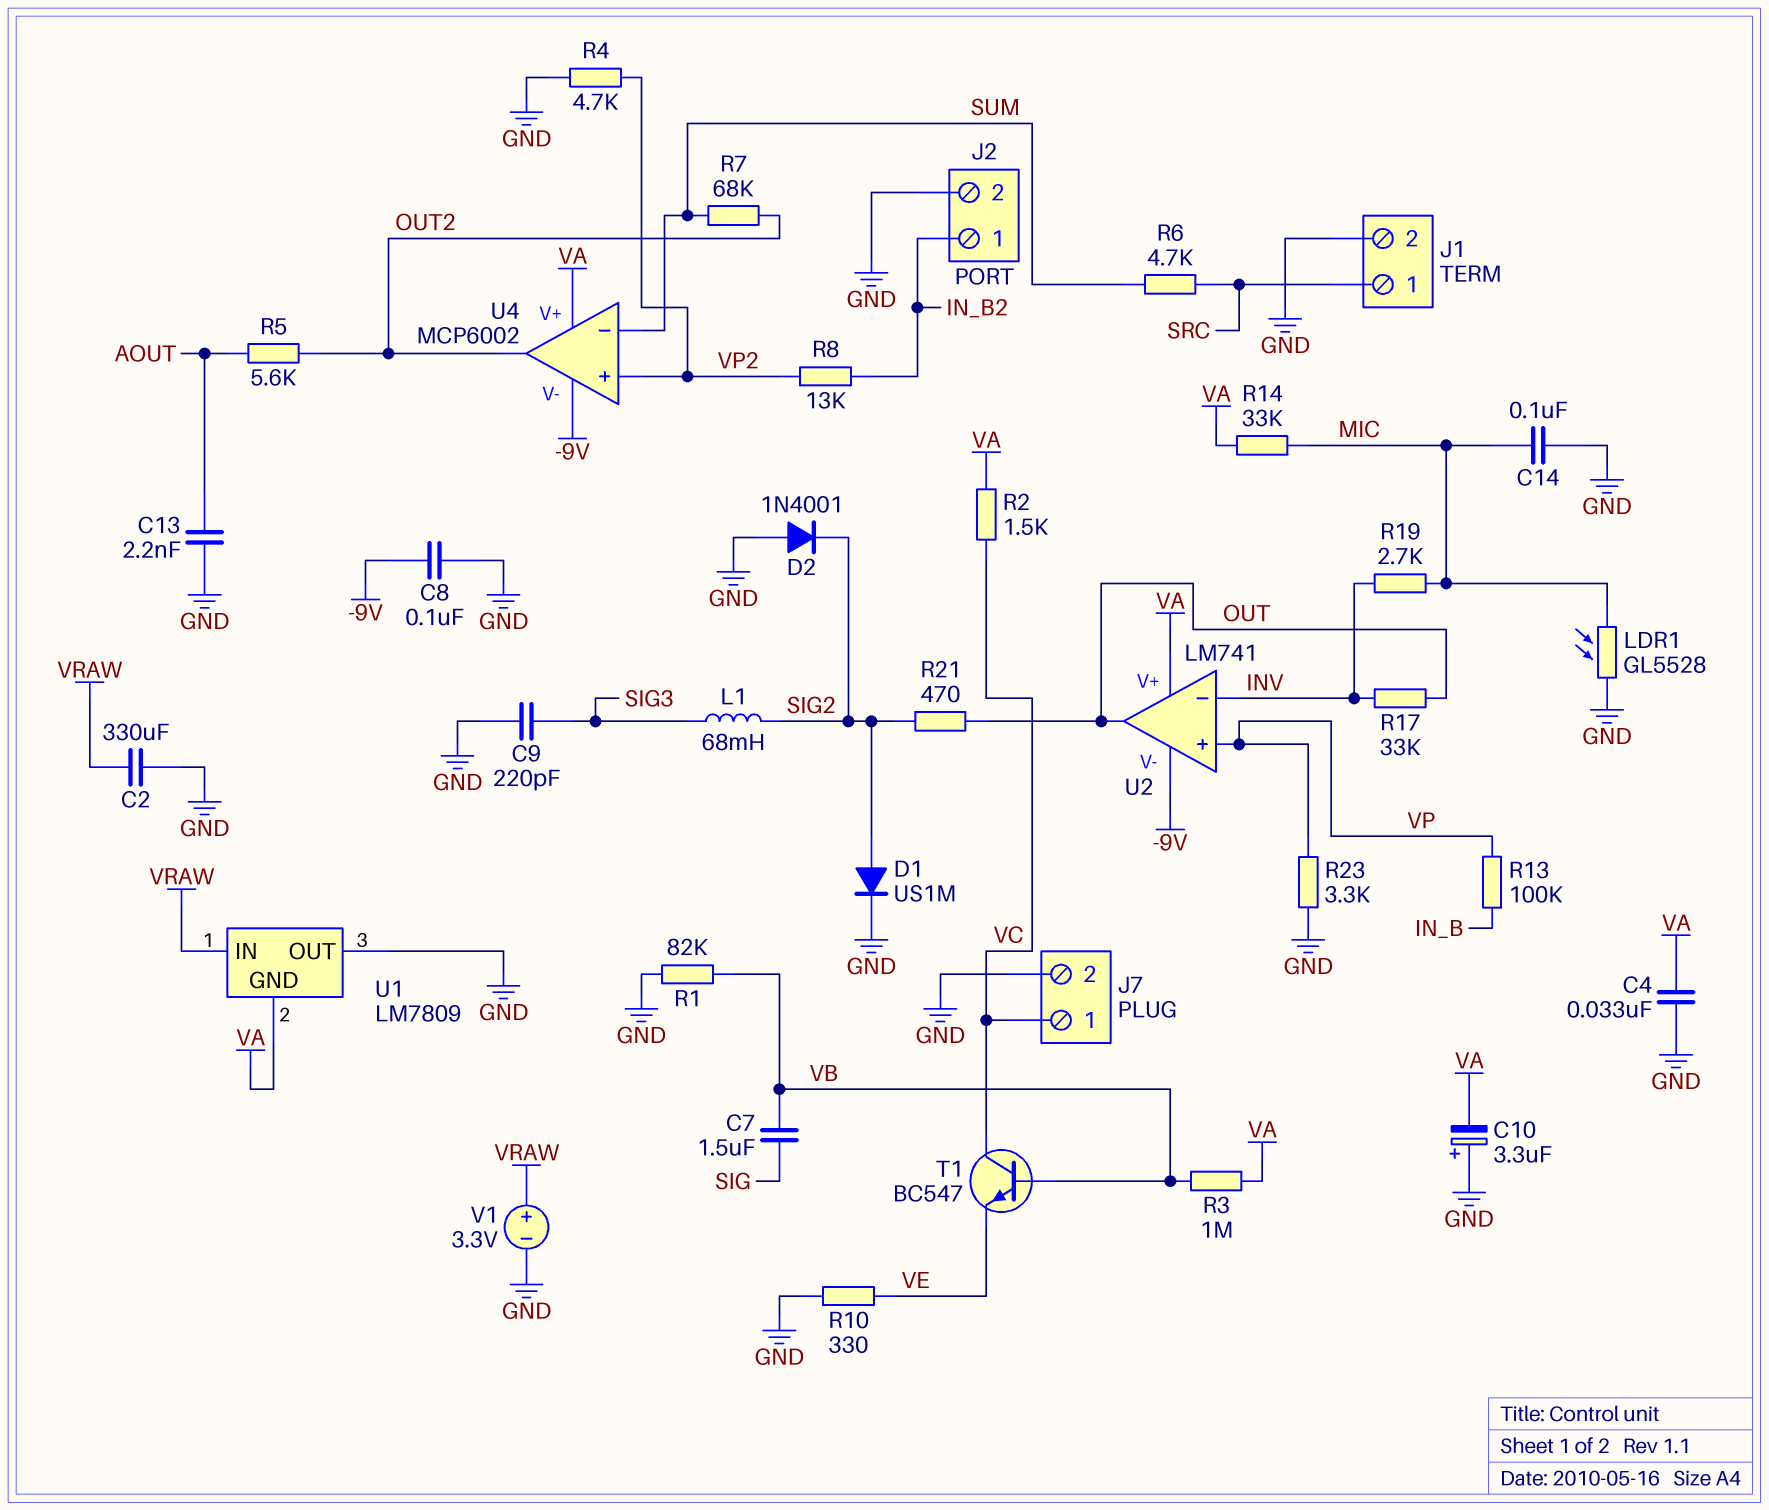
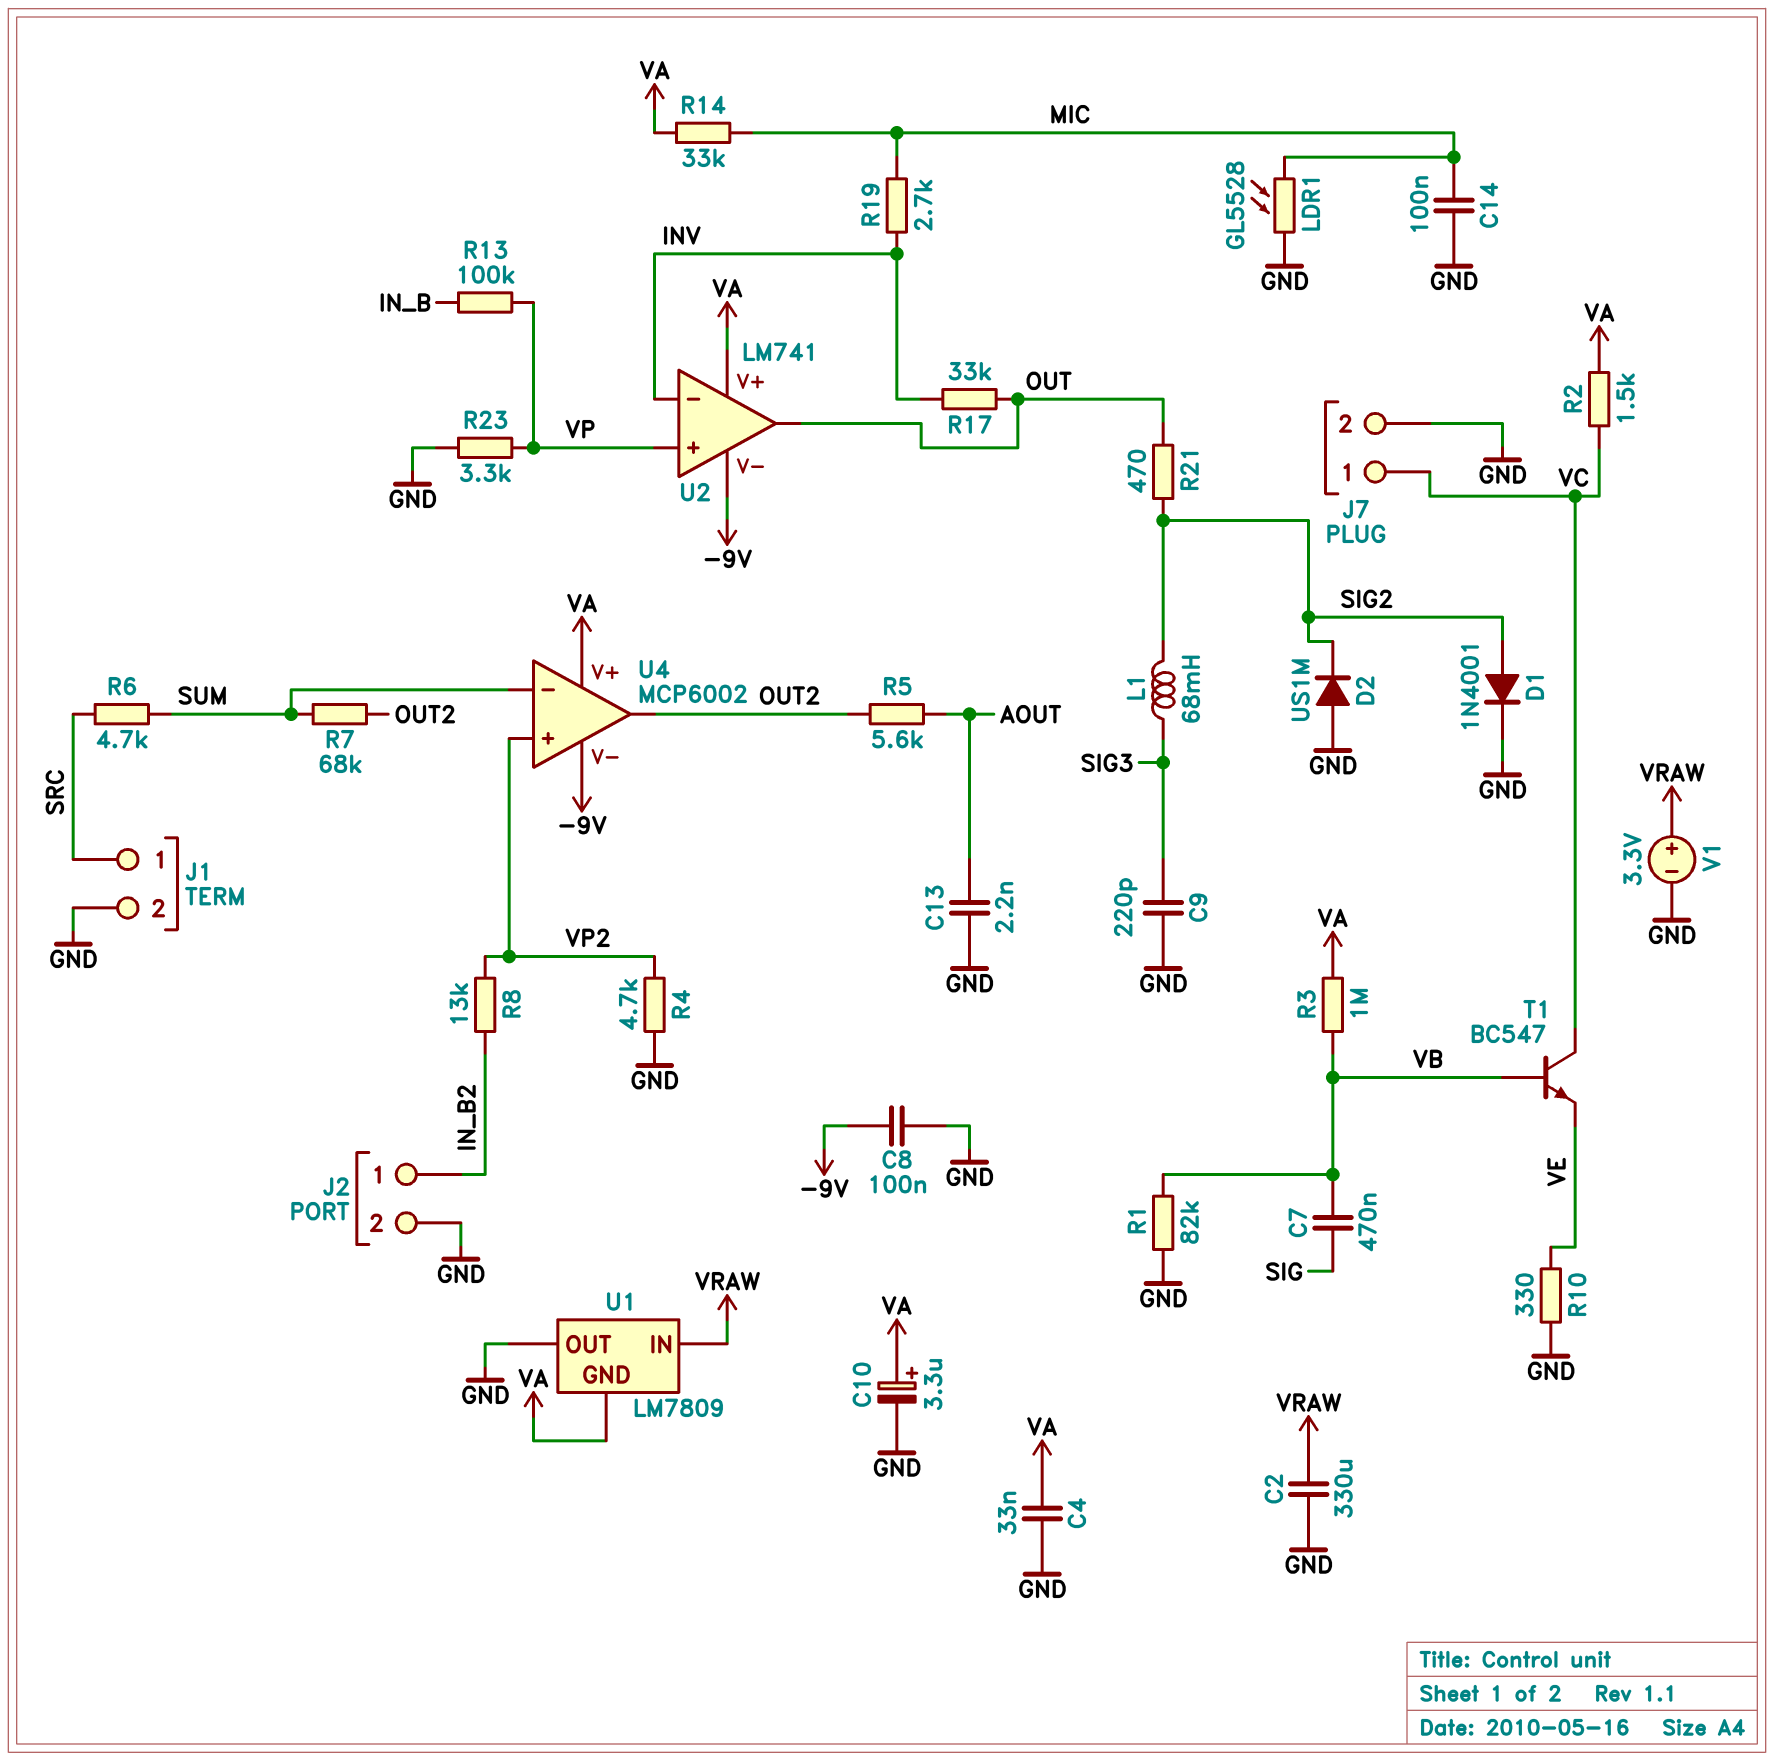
C7: 1.5uF (SIG, VB) -> 470nF (SIG, VB)
C10: 3.3uF (plus GND, minus VA) -> 3.3uF (plus VA, minus GND)
D1: diode US1M (A SIG2, K GND) -> diode 1N4001 (A SIG2, K GND)
D2: diode 1N4001 (A GND, K SIG2) -> diode US1M (A GND, K SIG2)

